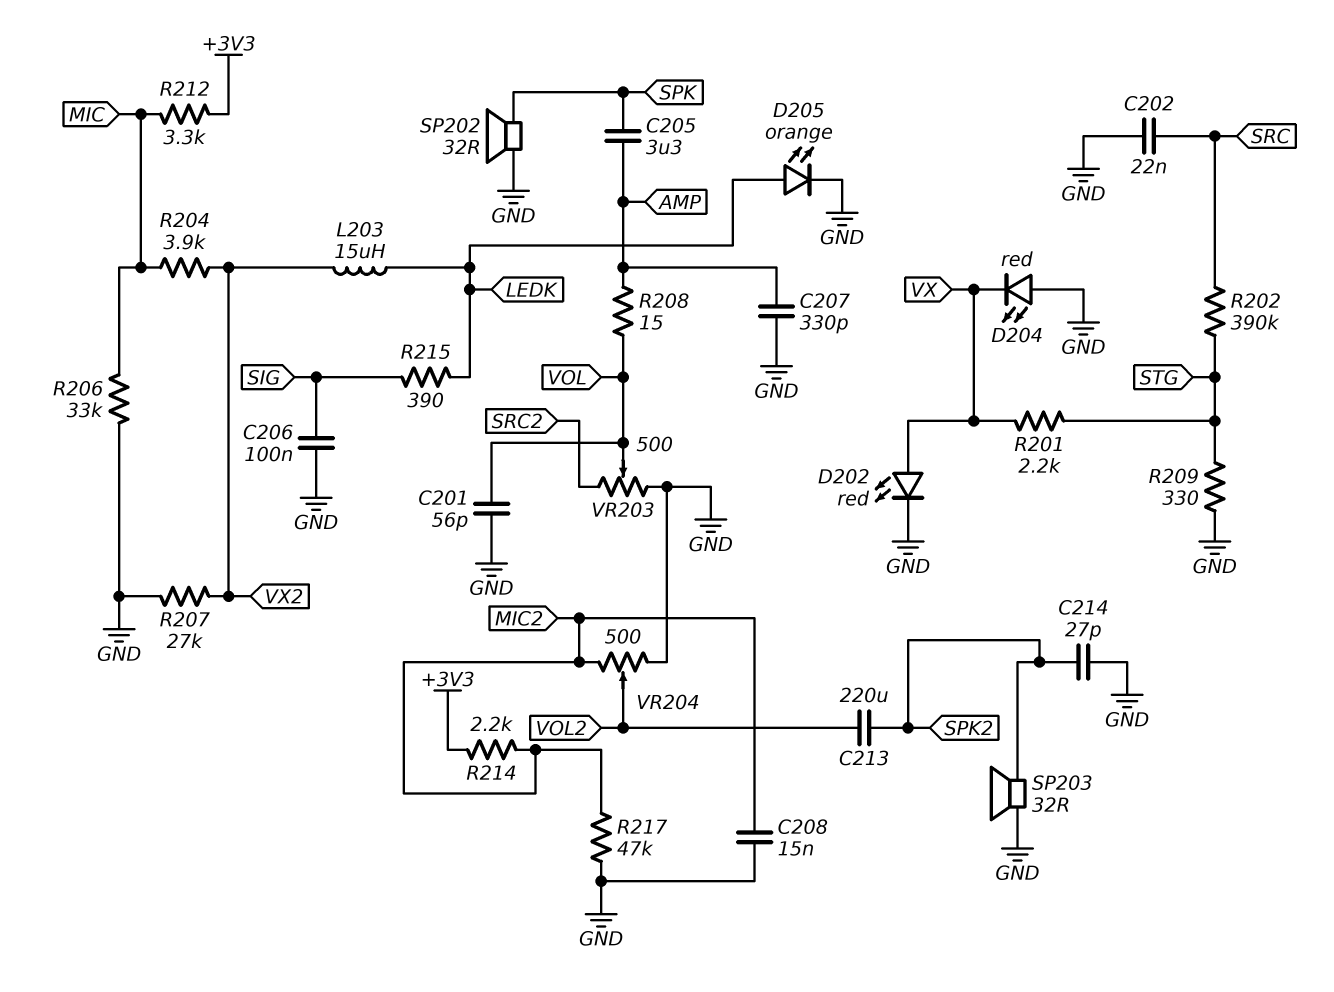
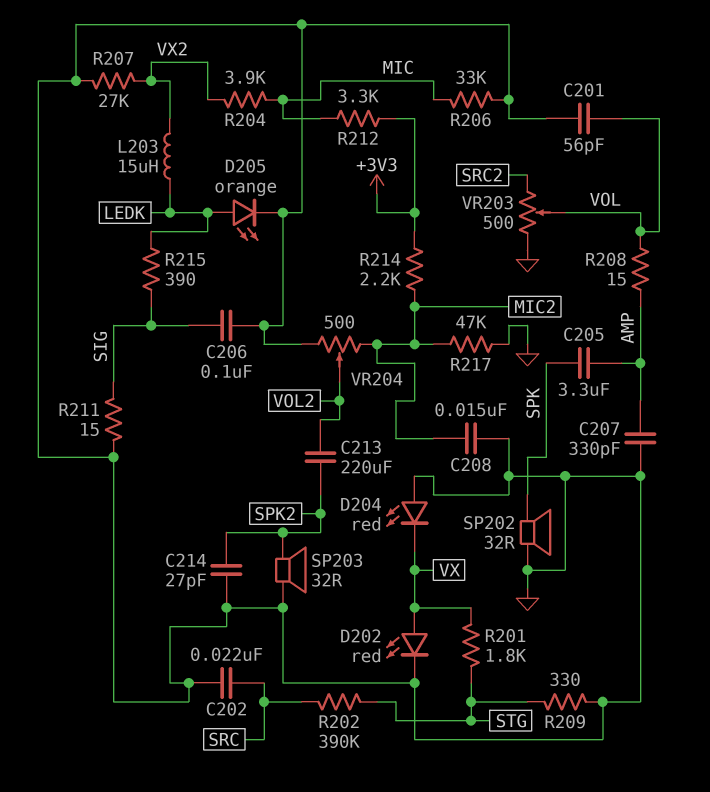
R201: 2.2k (STG, VX) -> 1.8k (STG, VX)
R211: none -> 15 (GND, SIG)

